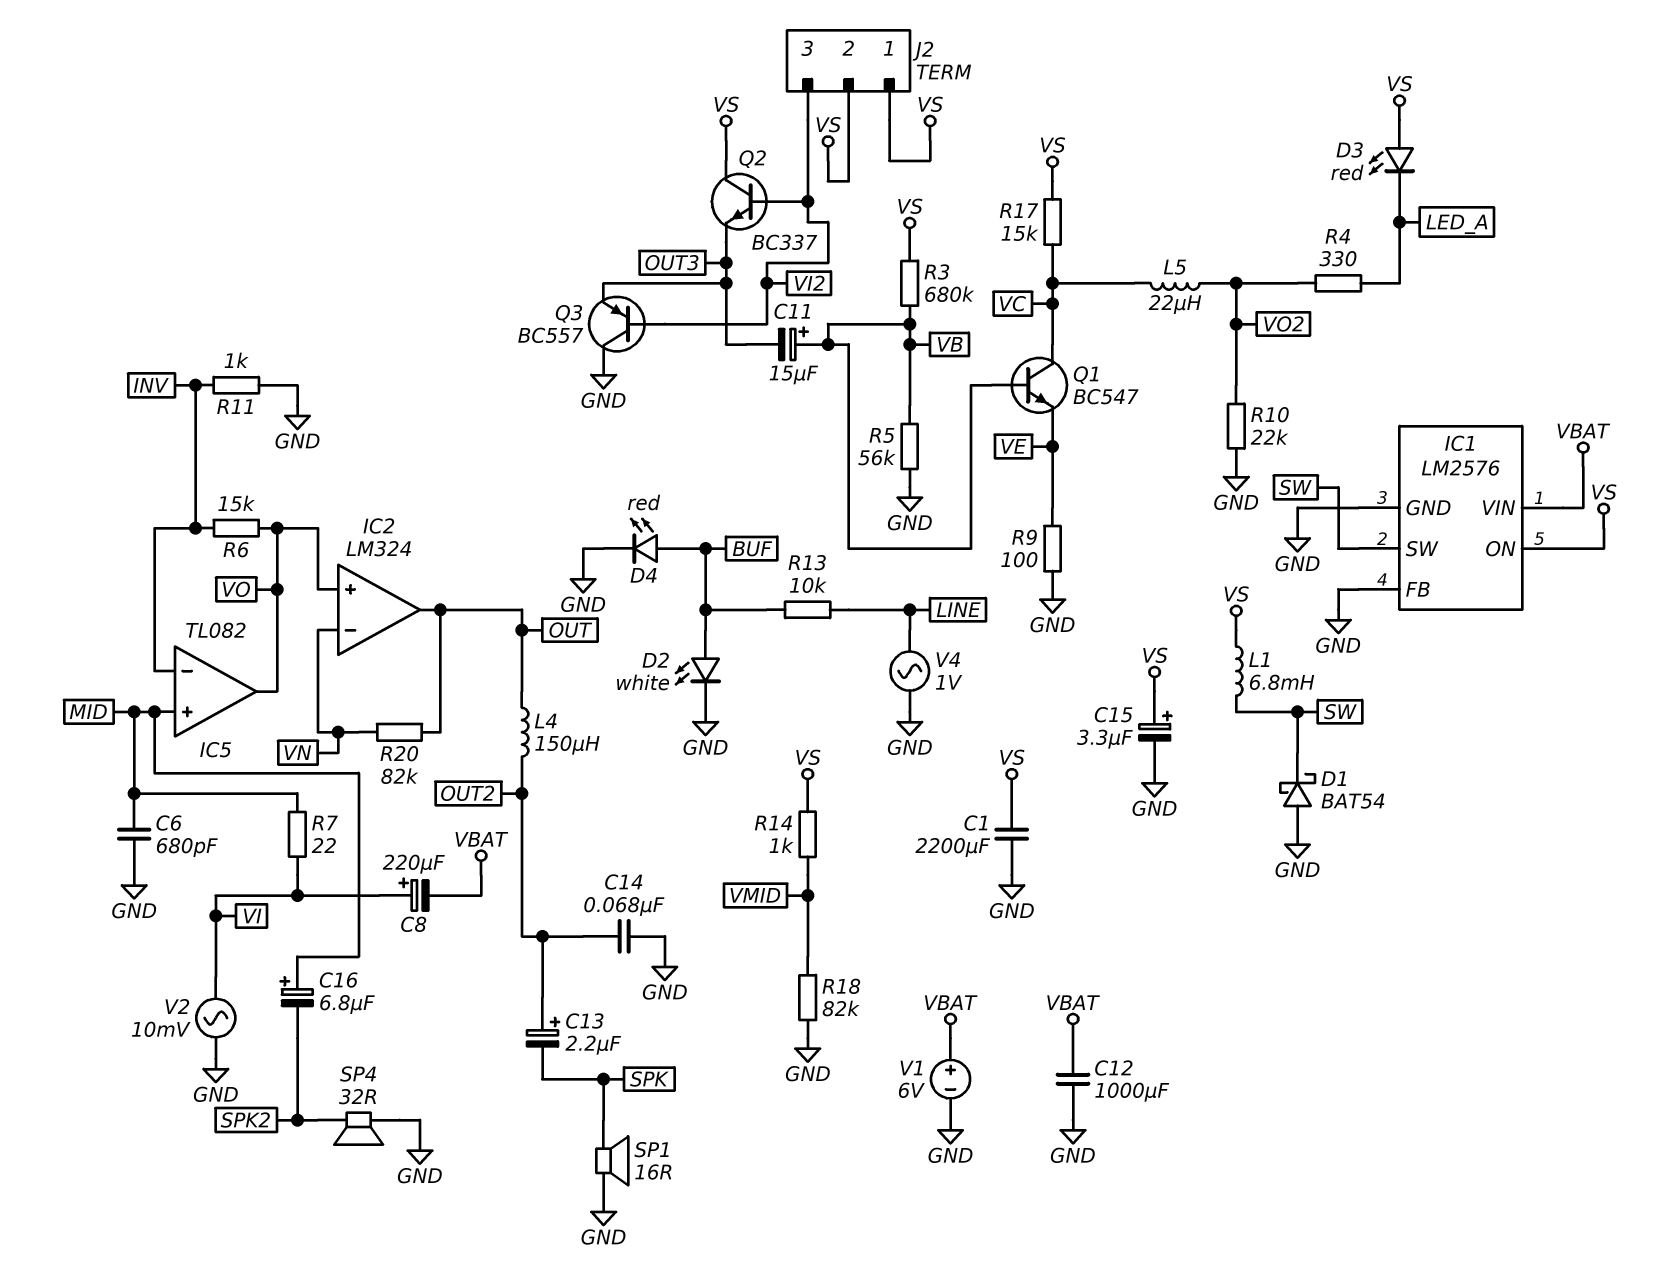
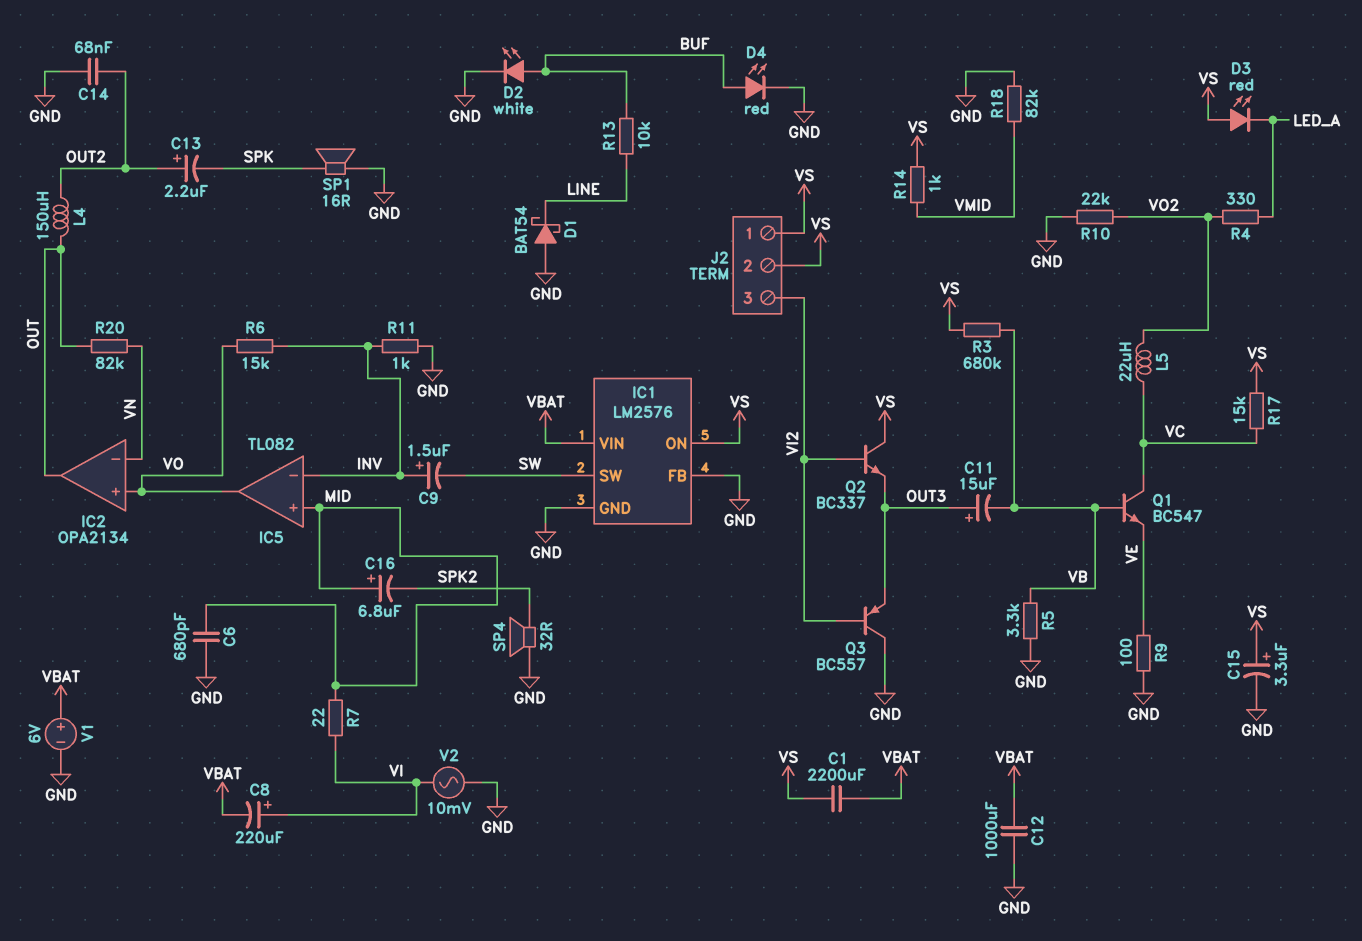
C1: 2200uF (GND, VS) -> 2200uF (VBAT, VS)
C9: none -> 1.5uF (plus INV, minus SW)
C11: 15uF (plus VB, minus OUT3) -> 15uF (plus OUT3, minus VB)
D1: schottky BAT54 (A GND, K SW) -> schottky BAT54 (A GND, K LINE)
IC2: LM324 -> OPA2134
L1: 6.8mH (SW, VS) -> none
R5: 56k (GND, VB) -> 3.3k (GND, VB)
V4: AC 1V (GND, LINE) -> none

